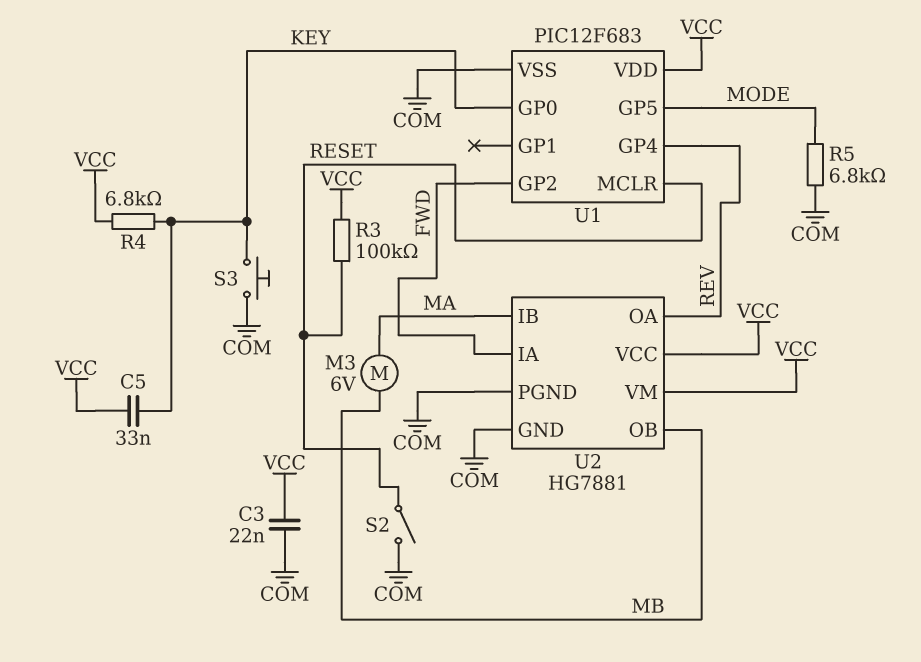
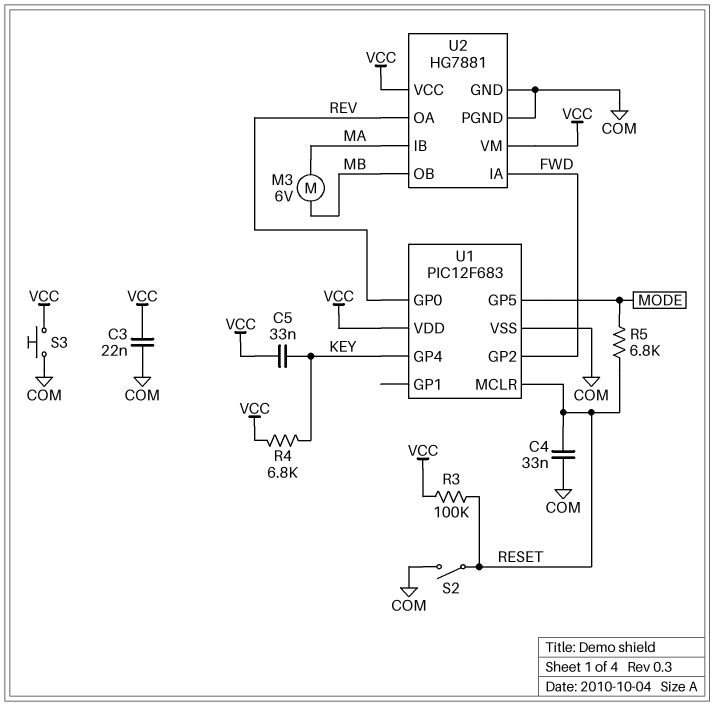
C4: none -> 33nF (COM, RESET)
R5: 6.8k (COM, MODE) -> 6.8k (MODE, RESET)
S3: button (COM, KEY) -> button (COM, VCC)
U1 pin GP0: KEY -> REV
U1 pin GP4: REV -> KEY

